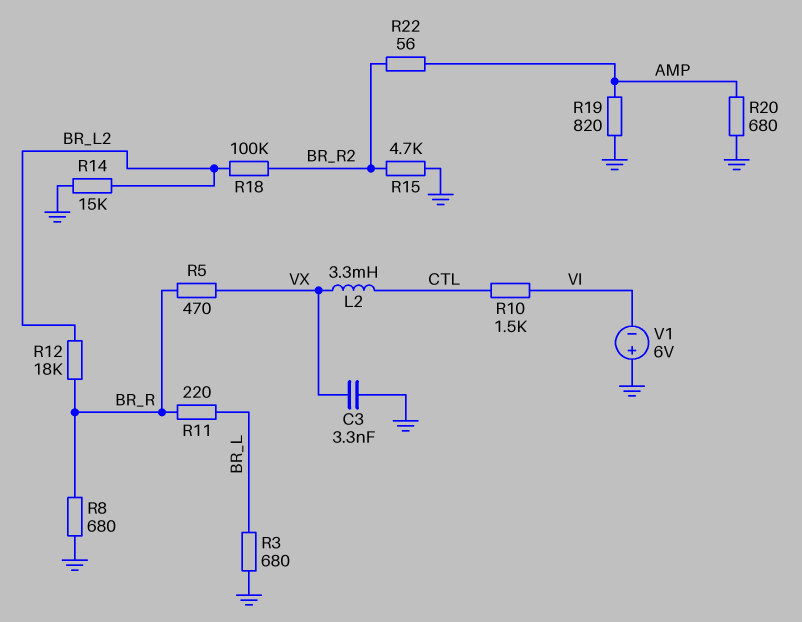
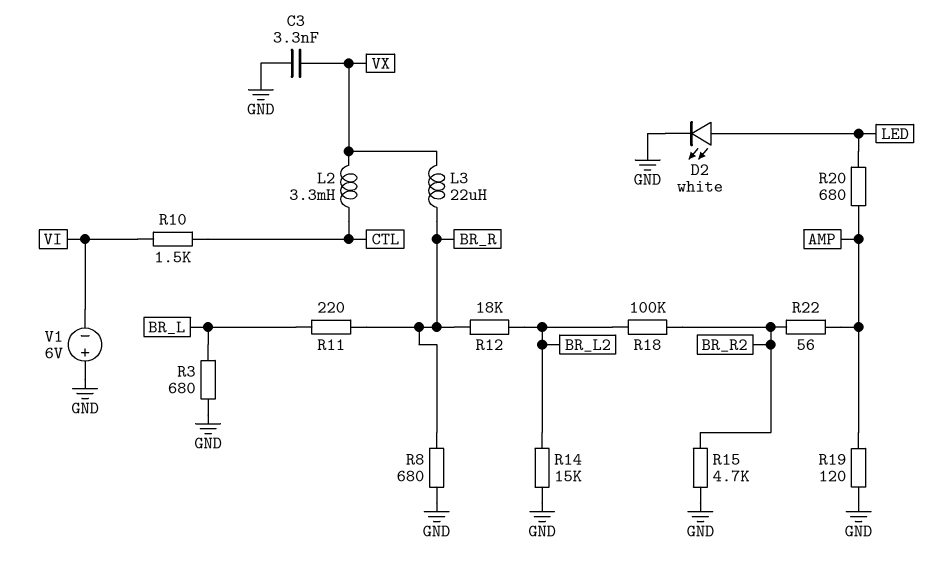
D2: none -> LED white (A LED, K GND)
L3: none -> 22uH (BR_R, VX)
R5: 470 (BR_R, VX) -> none
R19: 820 (AMP, GND) -> 120 (AMP, GND)
R20: 680 (AMP, GND) -> 680 (AMP, LED)

